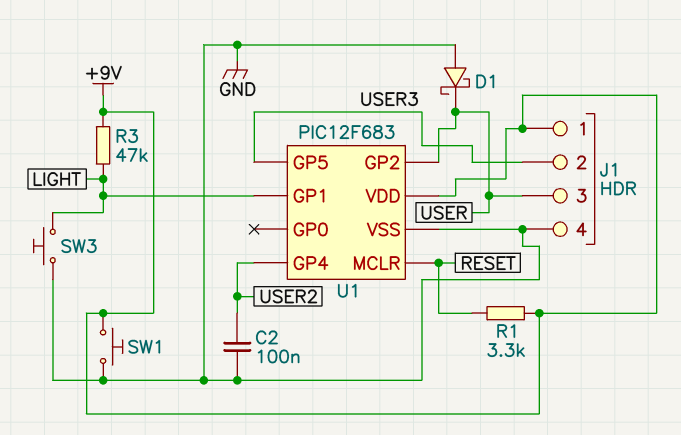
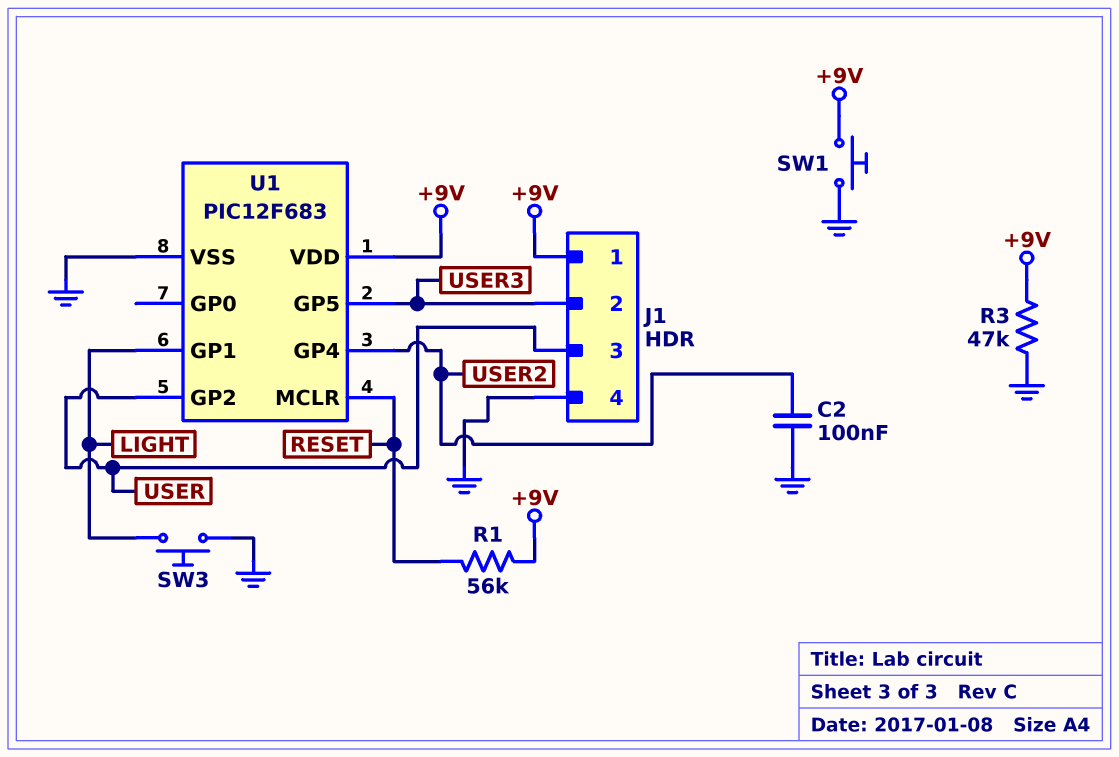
D1: schottky (A GND, K USER) -> none
R1: 3.3k (+9V, RESET) -> 56k (+9V, RESET)
R3: 47k (+9V, LIGHT) -> 47k (+9V, GND)

